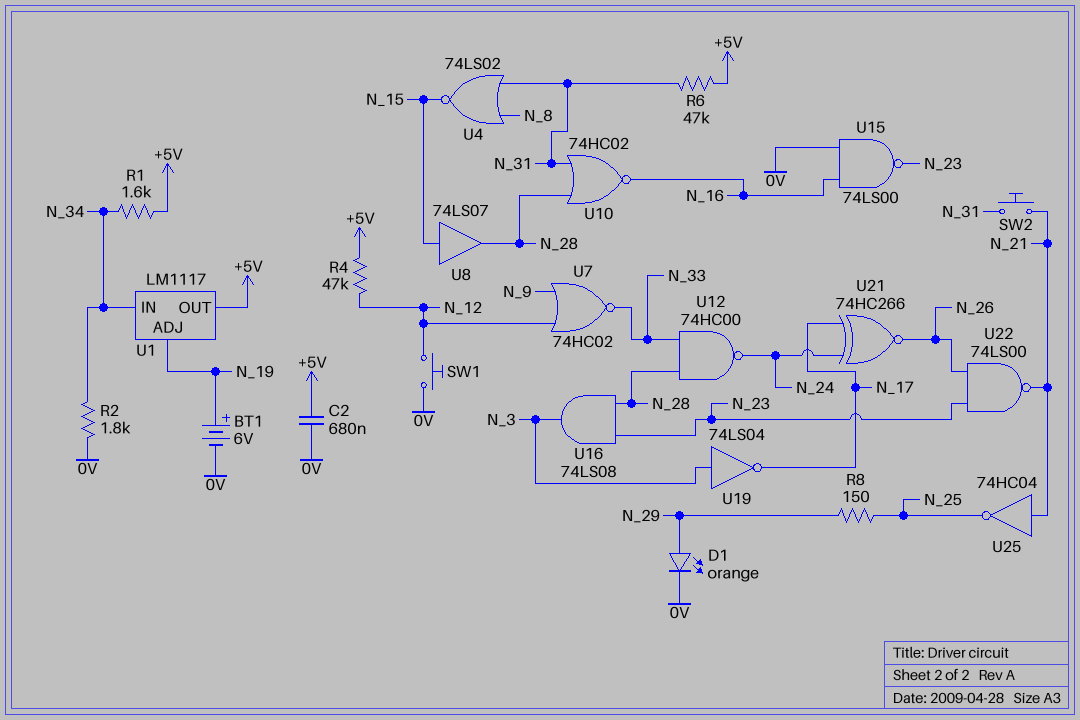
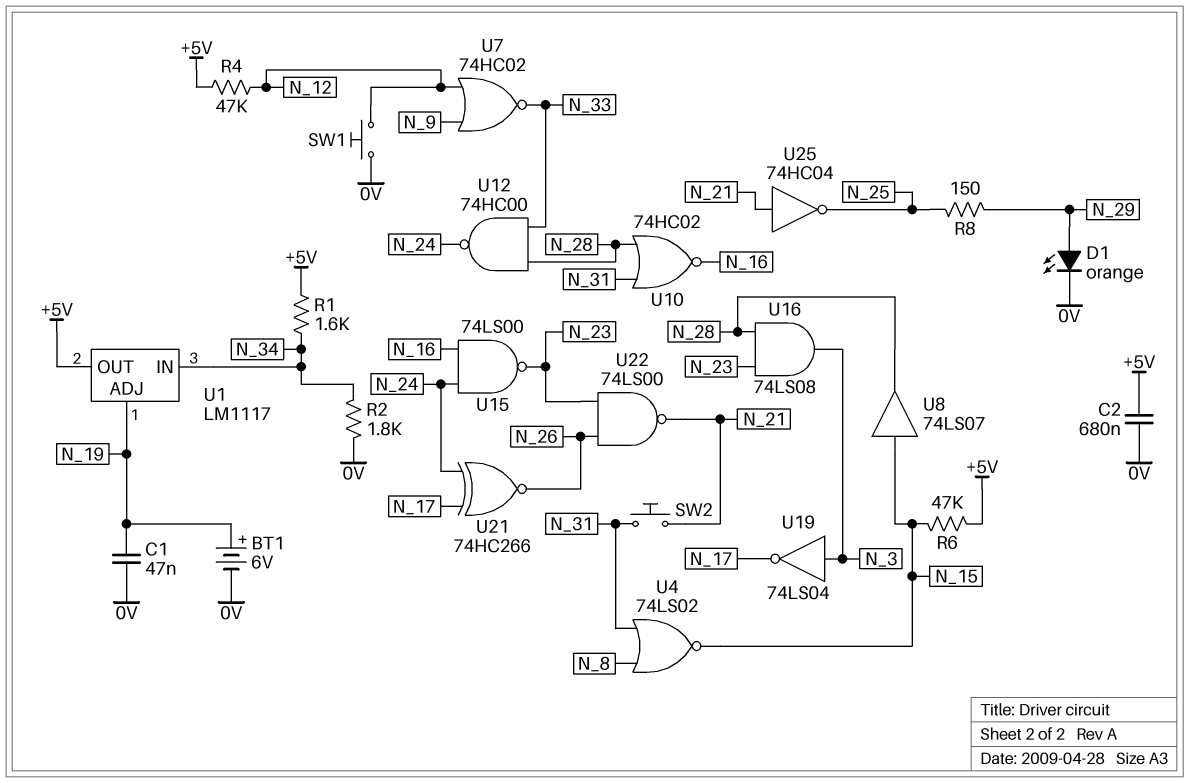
C1: none -> 47nF (0V, N_19)
R6: 47k (+5V, N_31) -> 47k (+5V, N_15)
U15: NAND 74LS00 (in 0V, in N_16, out N_23) -> NAND 74LS00 (in N_16, in N_24, out N_23)

